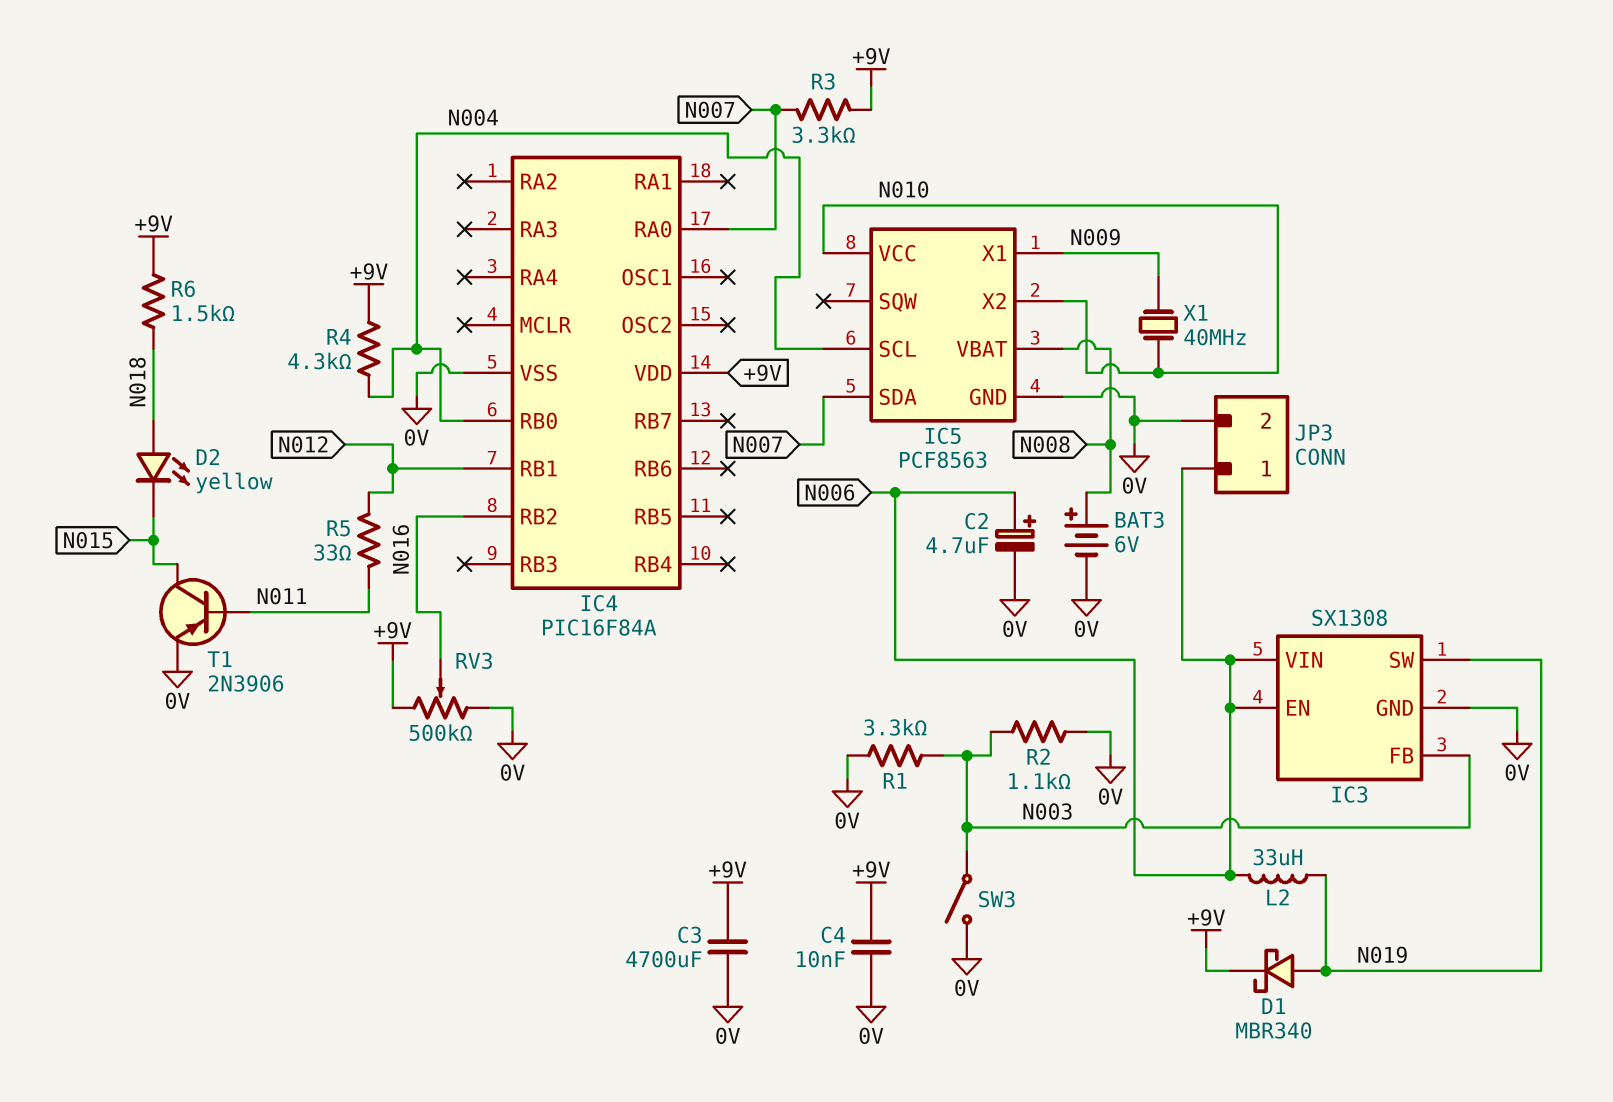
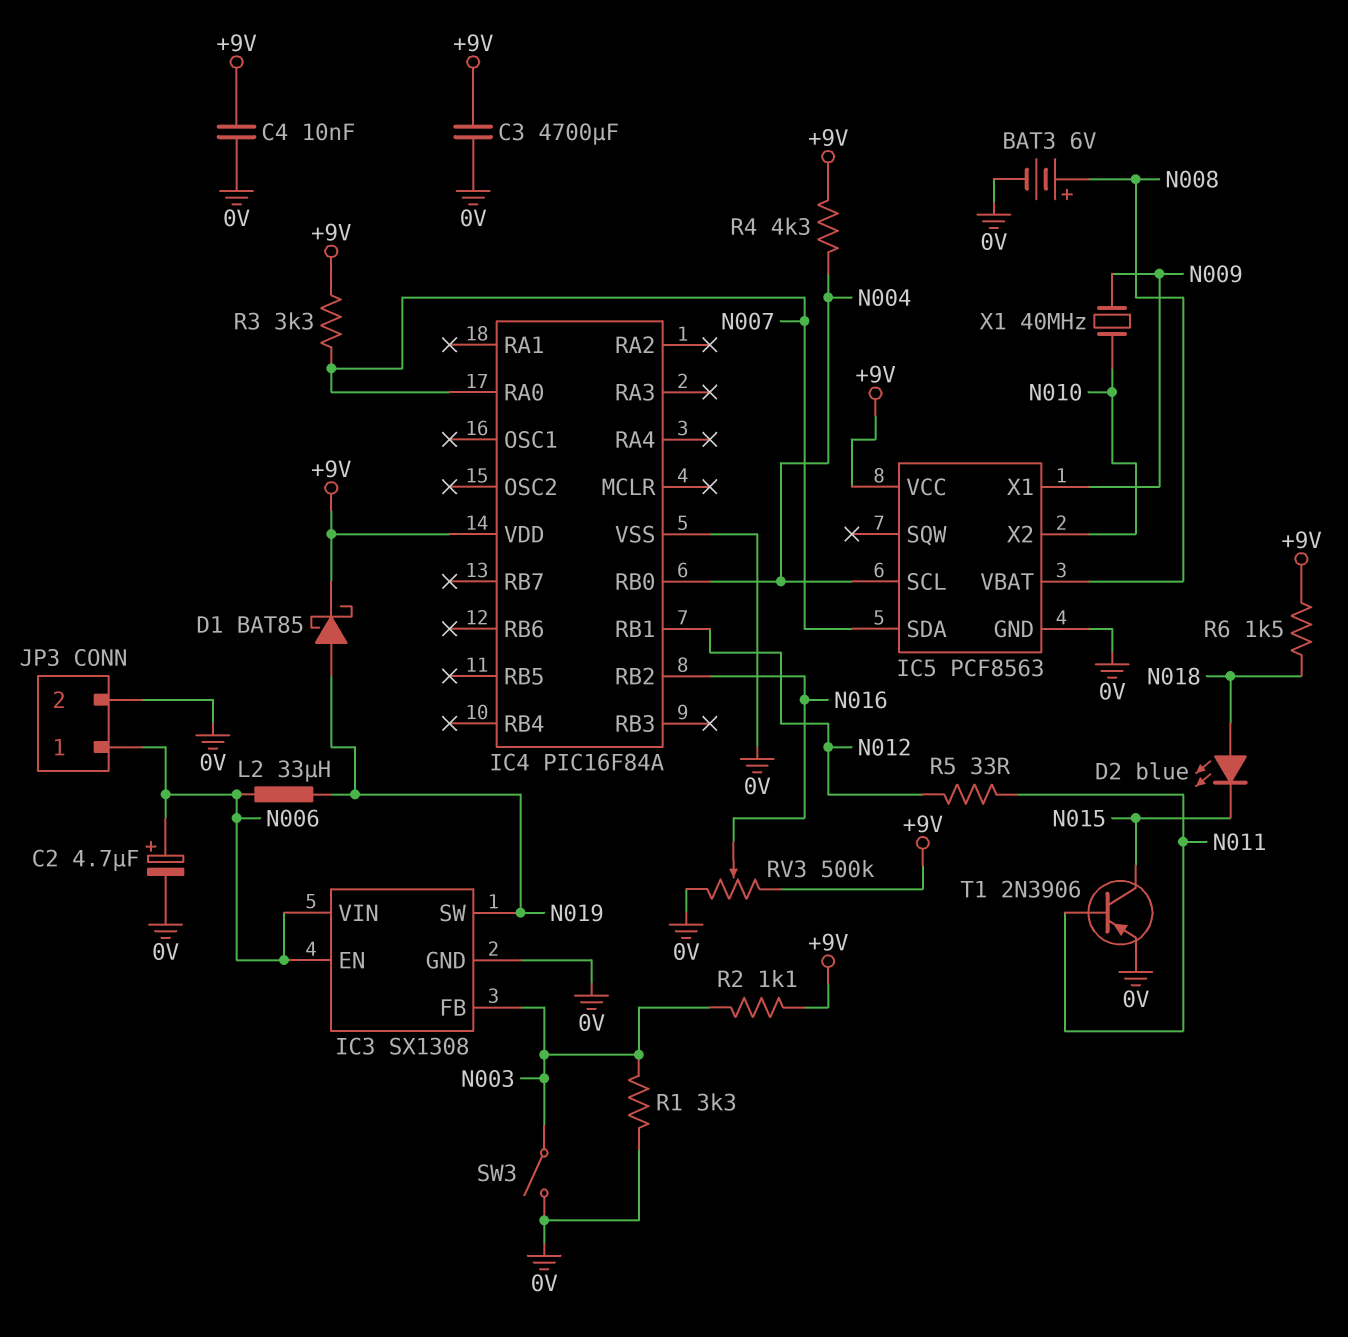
D1: schottky MBR340 (A N019, K +9V) -> schottky BAT85 (A N019, K +9V)
D2: LED yellow (A N018, K N015) -> LED blue (A N018, K N015)
IC5 pin VCC: N010 -> +9V
R2: 1.1k (0V, N003) -> 1.1k (+9V, N003)

